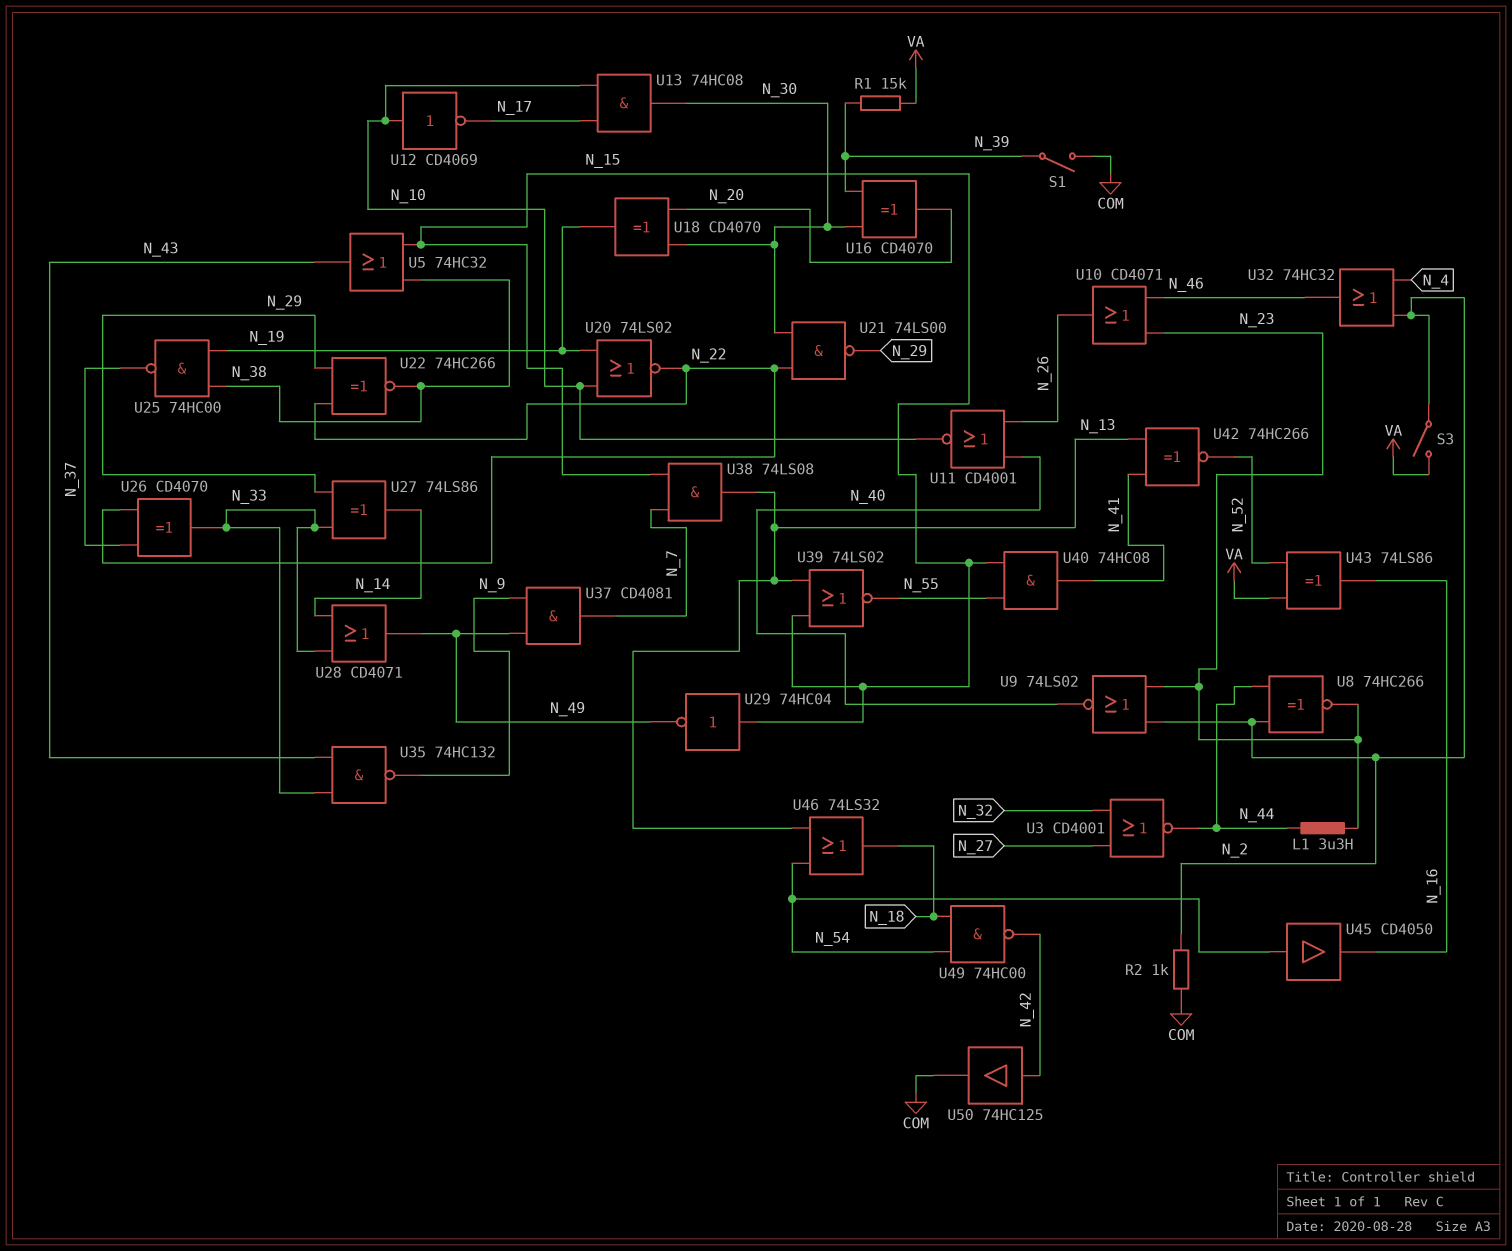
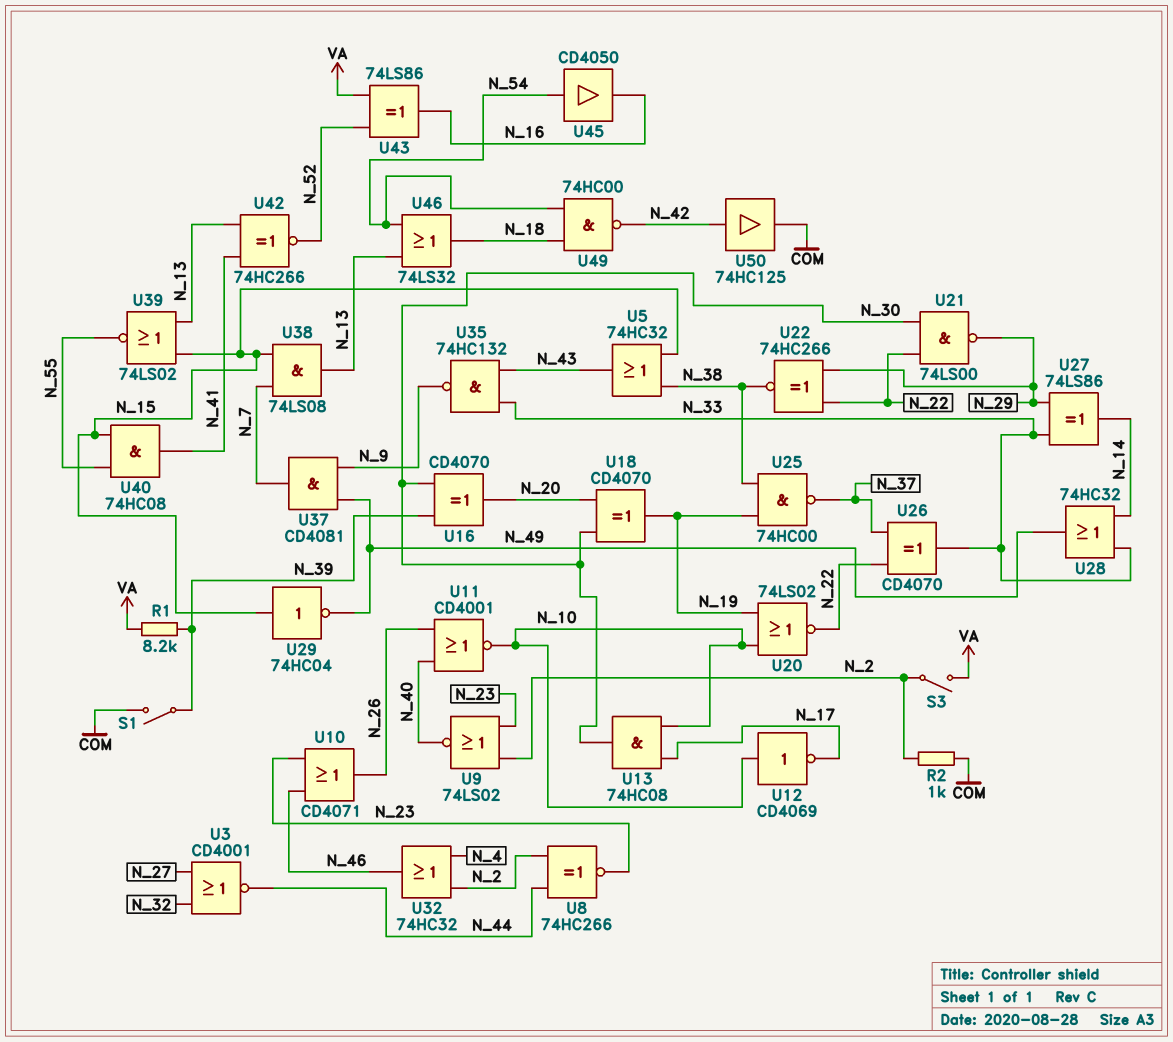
L1: 3.3uH (N_23, N_44) -> none
R1: 15k (N_39, VA) -> 8.2k (N_39, VA)
U28: OR CD4071 (in N_14, in N_33, out N_49) -> OR 74HC32 (in N_14, in N_33, out N_49)

